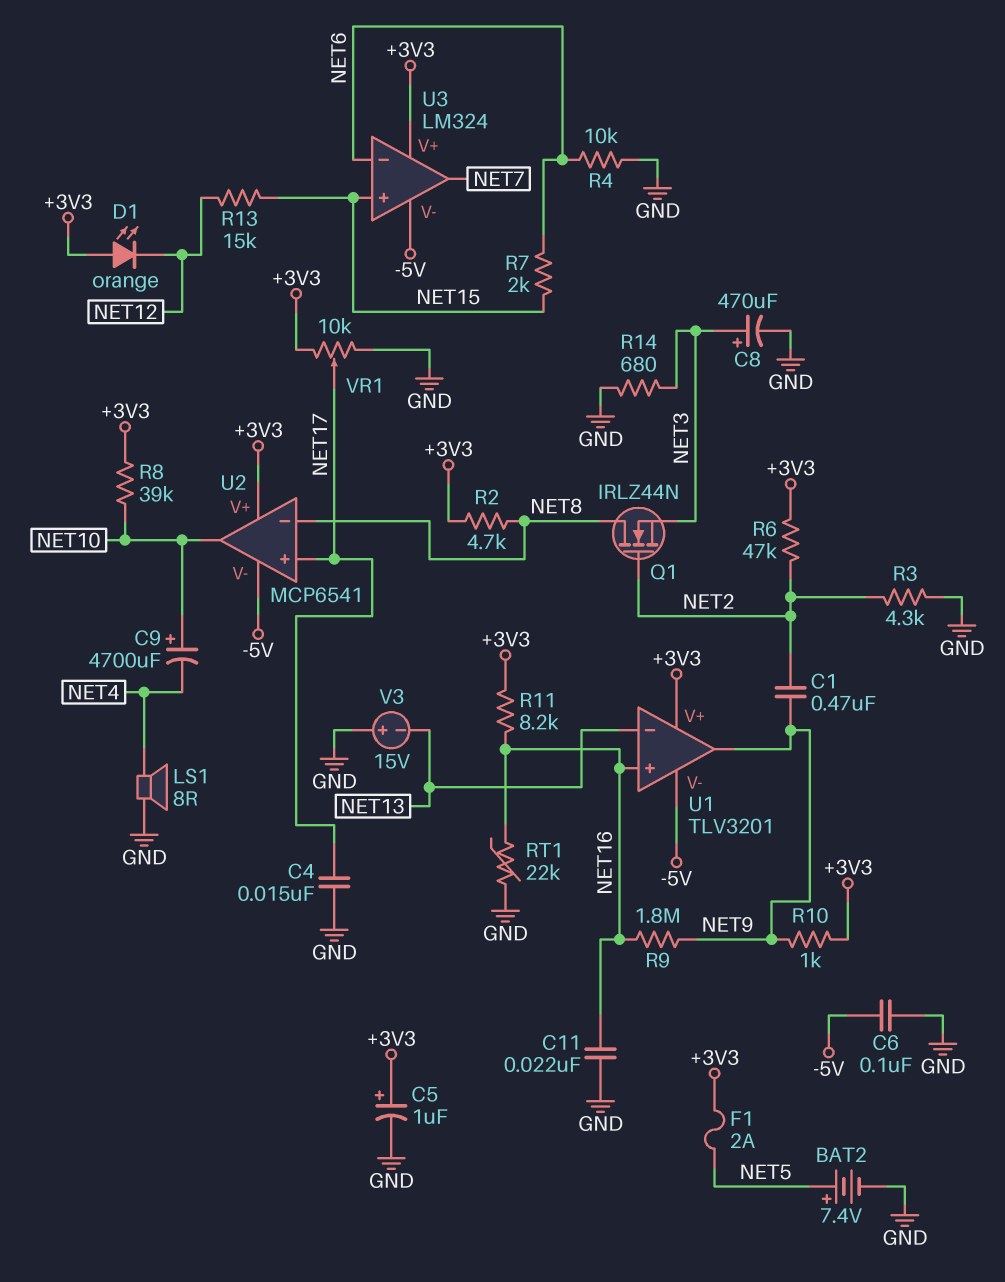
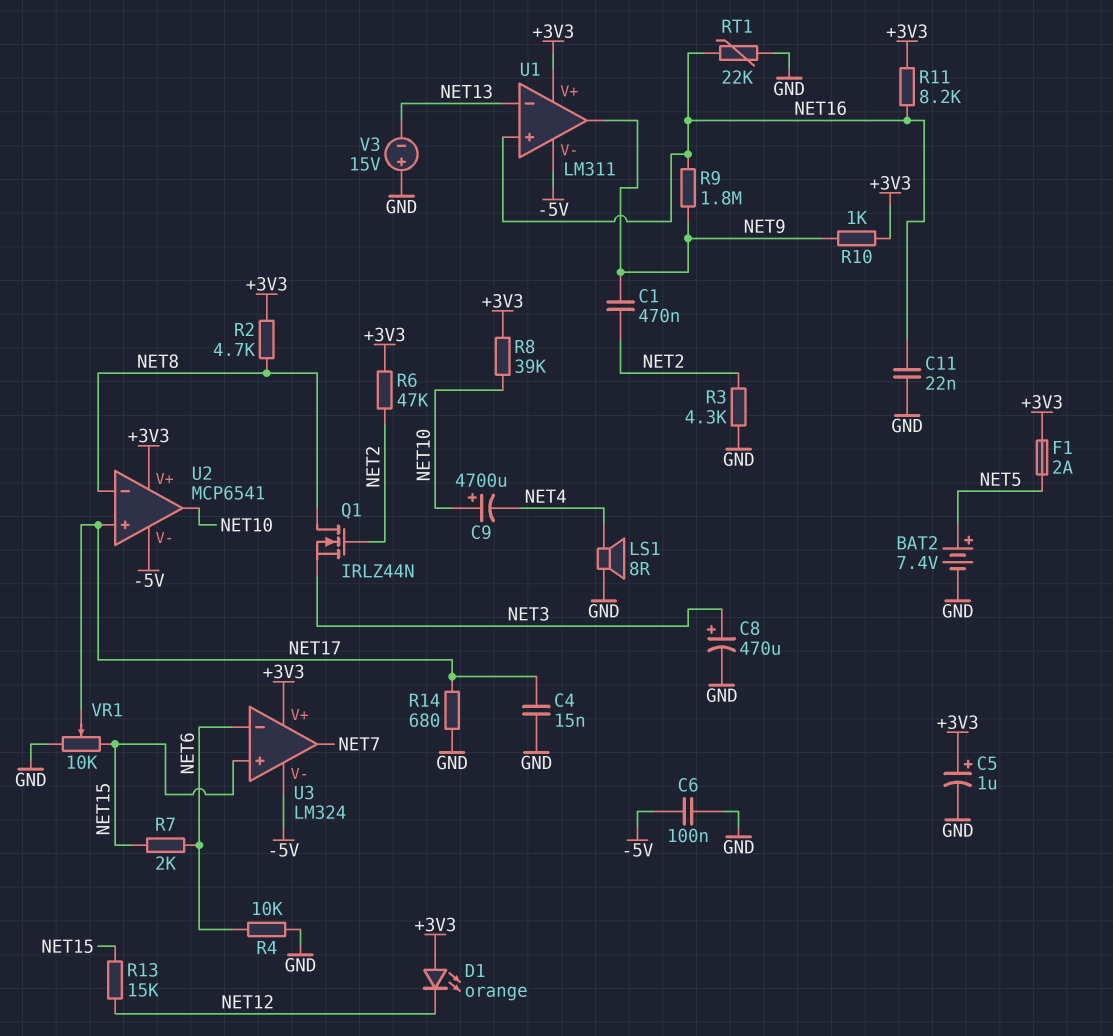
R14: 680 (GND, NET3) -> 680 (GND, NET17)
U1: TLV3201 -> LM311
VR1: 10k (+3V3, GND, wiper NET17) -> 10k (GND, NET15, wiper NET17)

